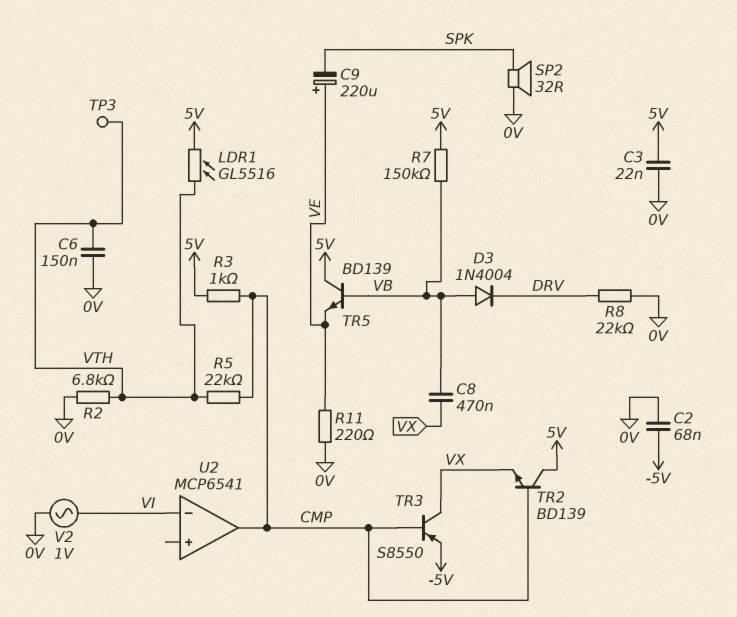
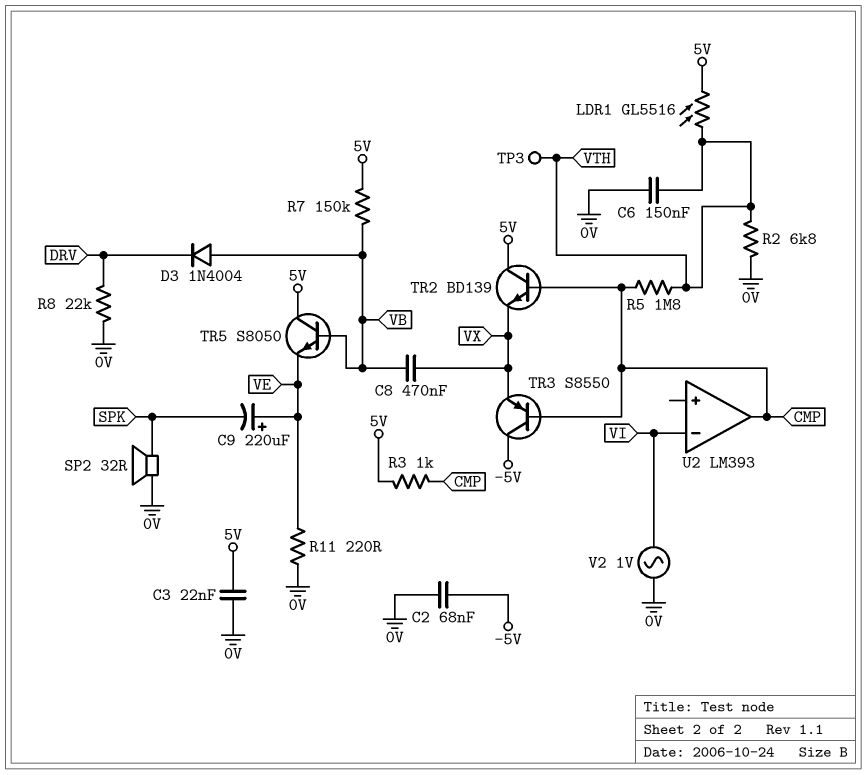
R5: 22k (CMP, VTH) -> 1.8M (CMP, VTH)
TR3: PNP S8550 (B CMP, C VX, E -5V) -> PNP S8550 (B CMP, C -5V, E VX)
TR5: NPN BD139 (B VB, C 5V, E VE) -> NPN S8050 (B VB, C 5V, E VE)
U2: MCP6541 -> LM393

